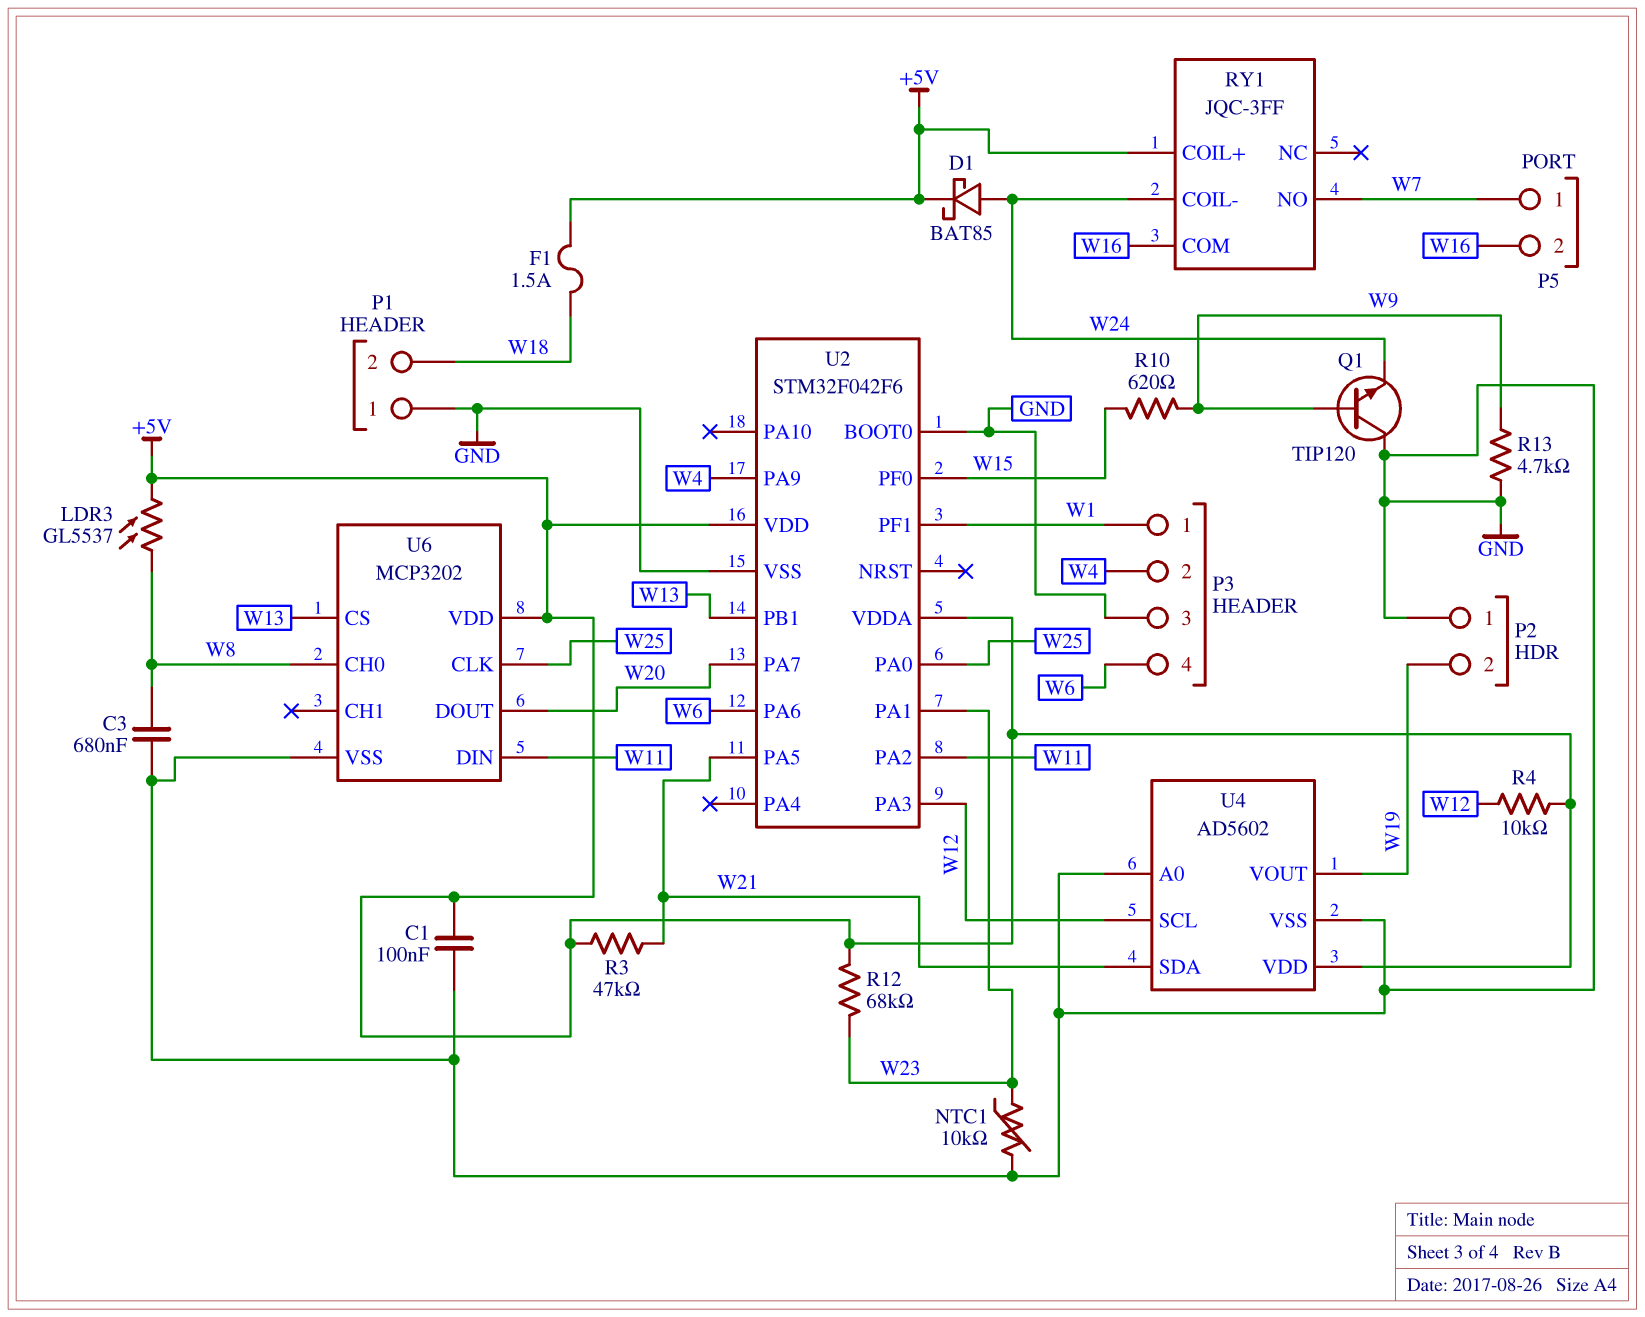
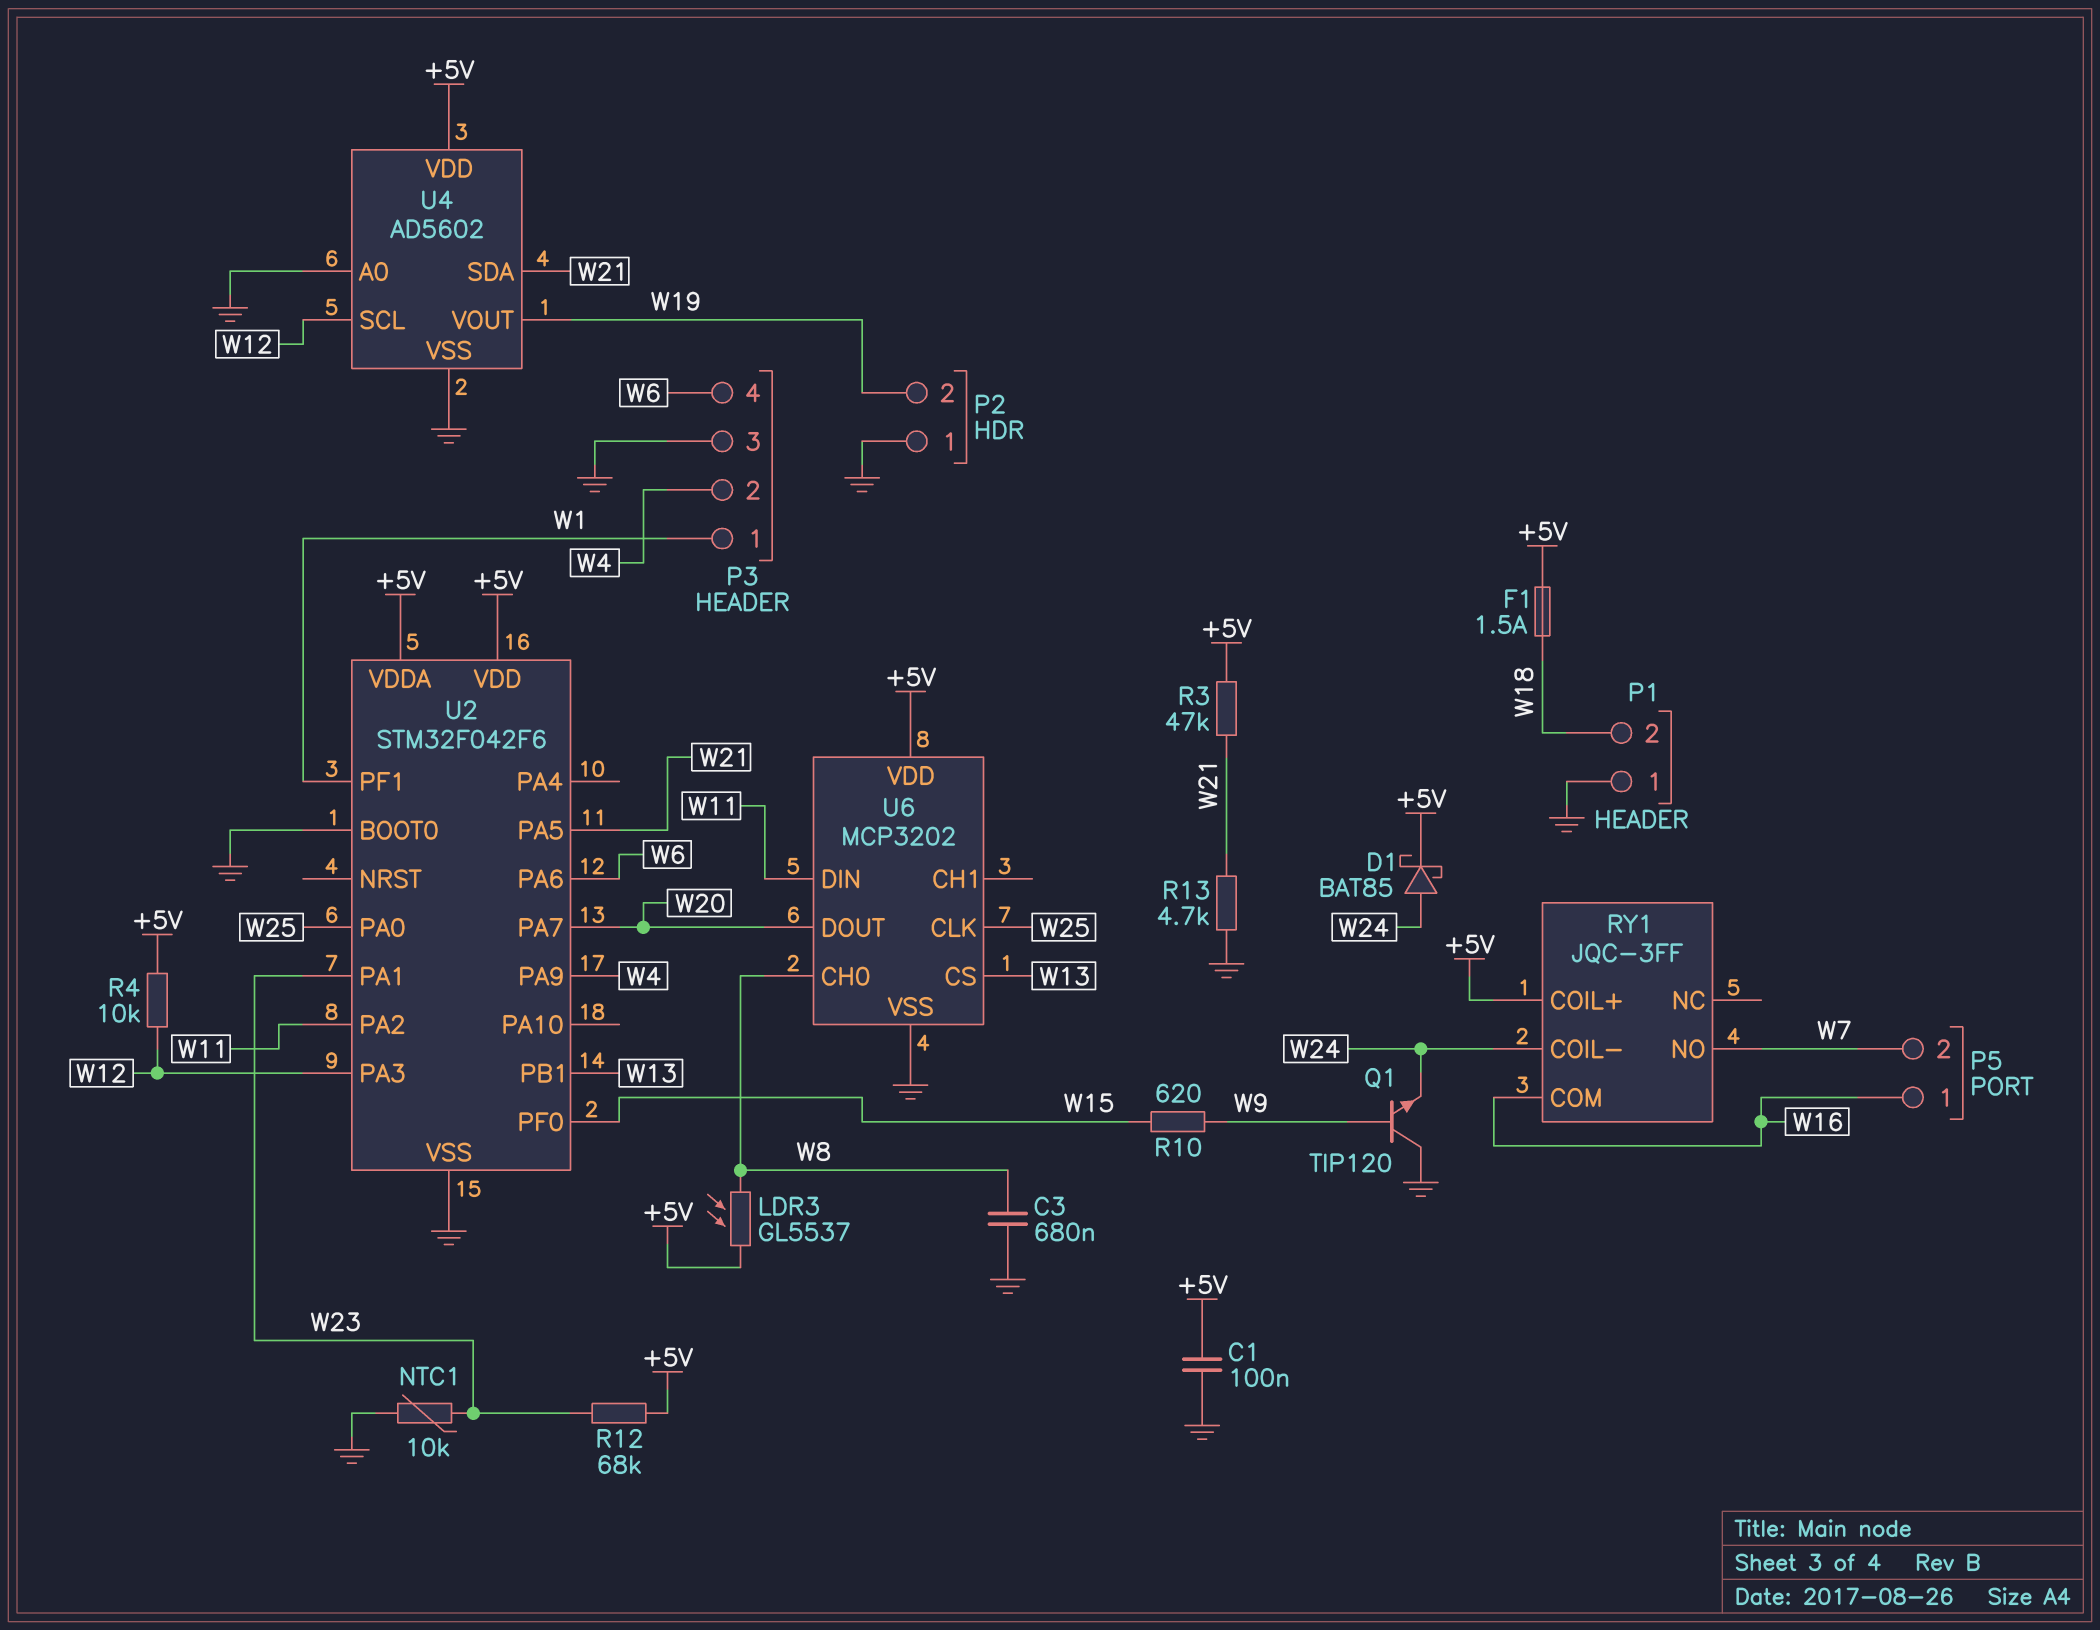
P5 pin 1: W7 -> W16
P5 pin 2: W16 -> W7
R13: 4.7k (GND, W9) -> 4.7k (GND, W21)

